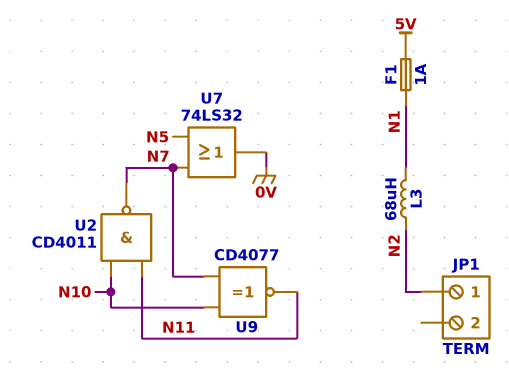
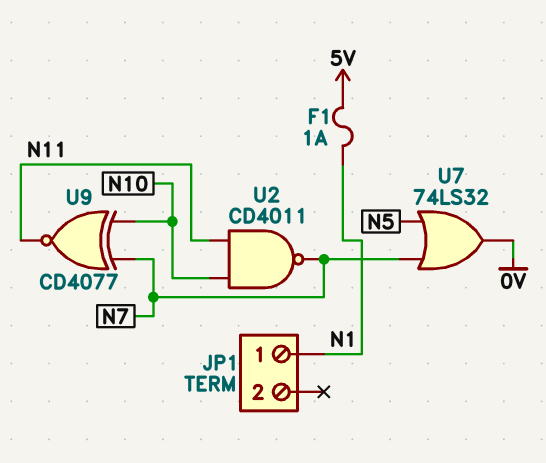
JP1 pin 1: N2 -> N1
L3: 68uH (N1, N2) -> none

